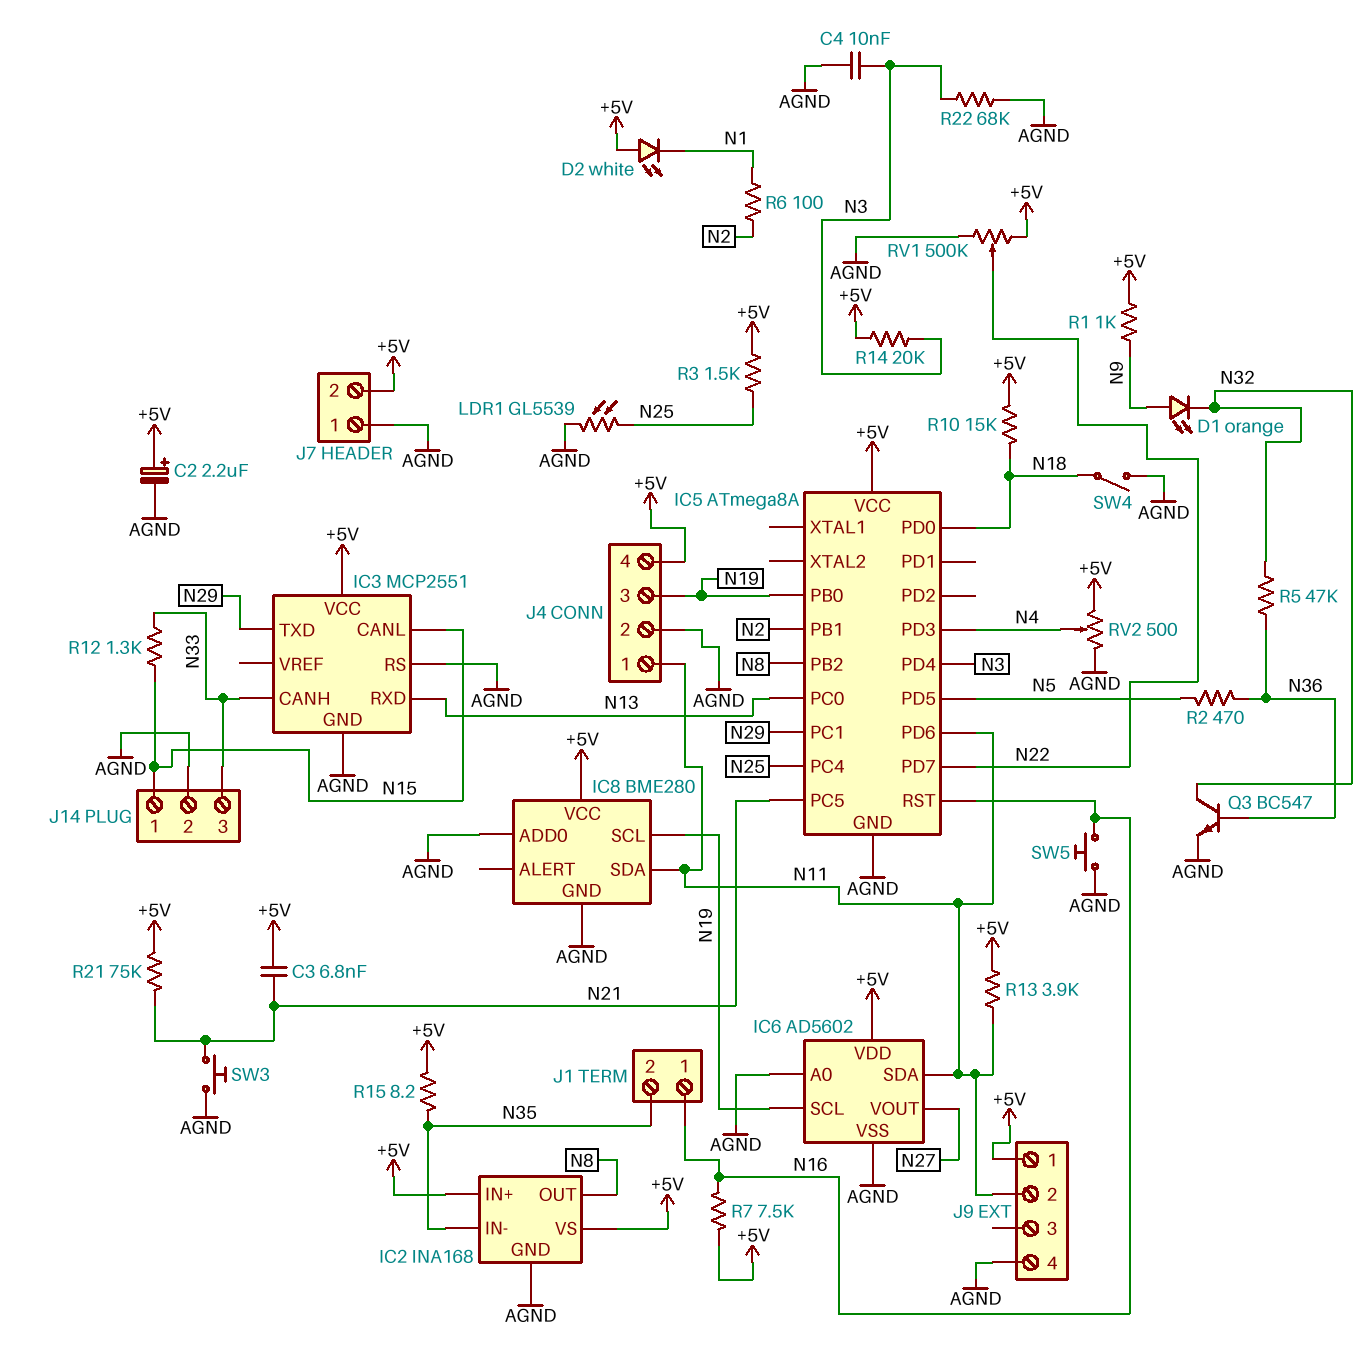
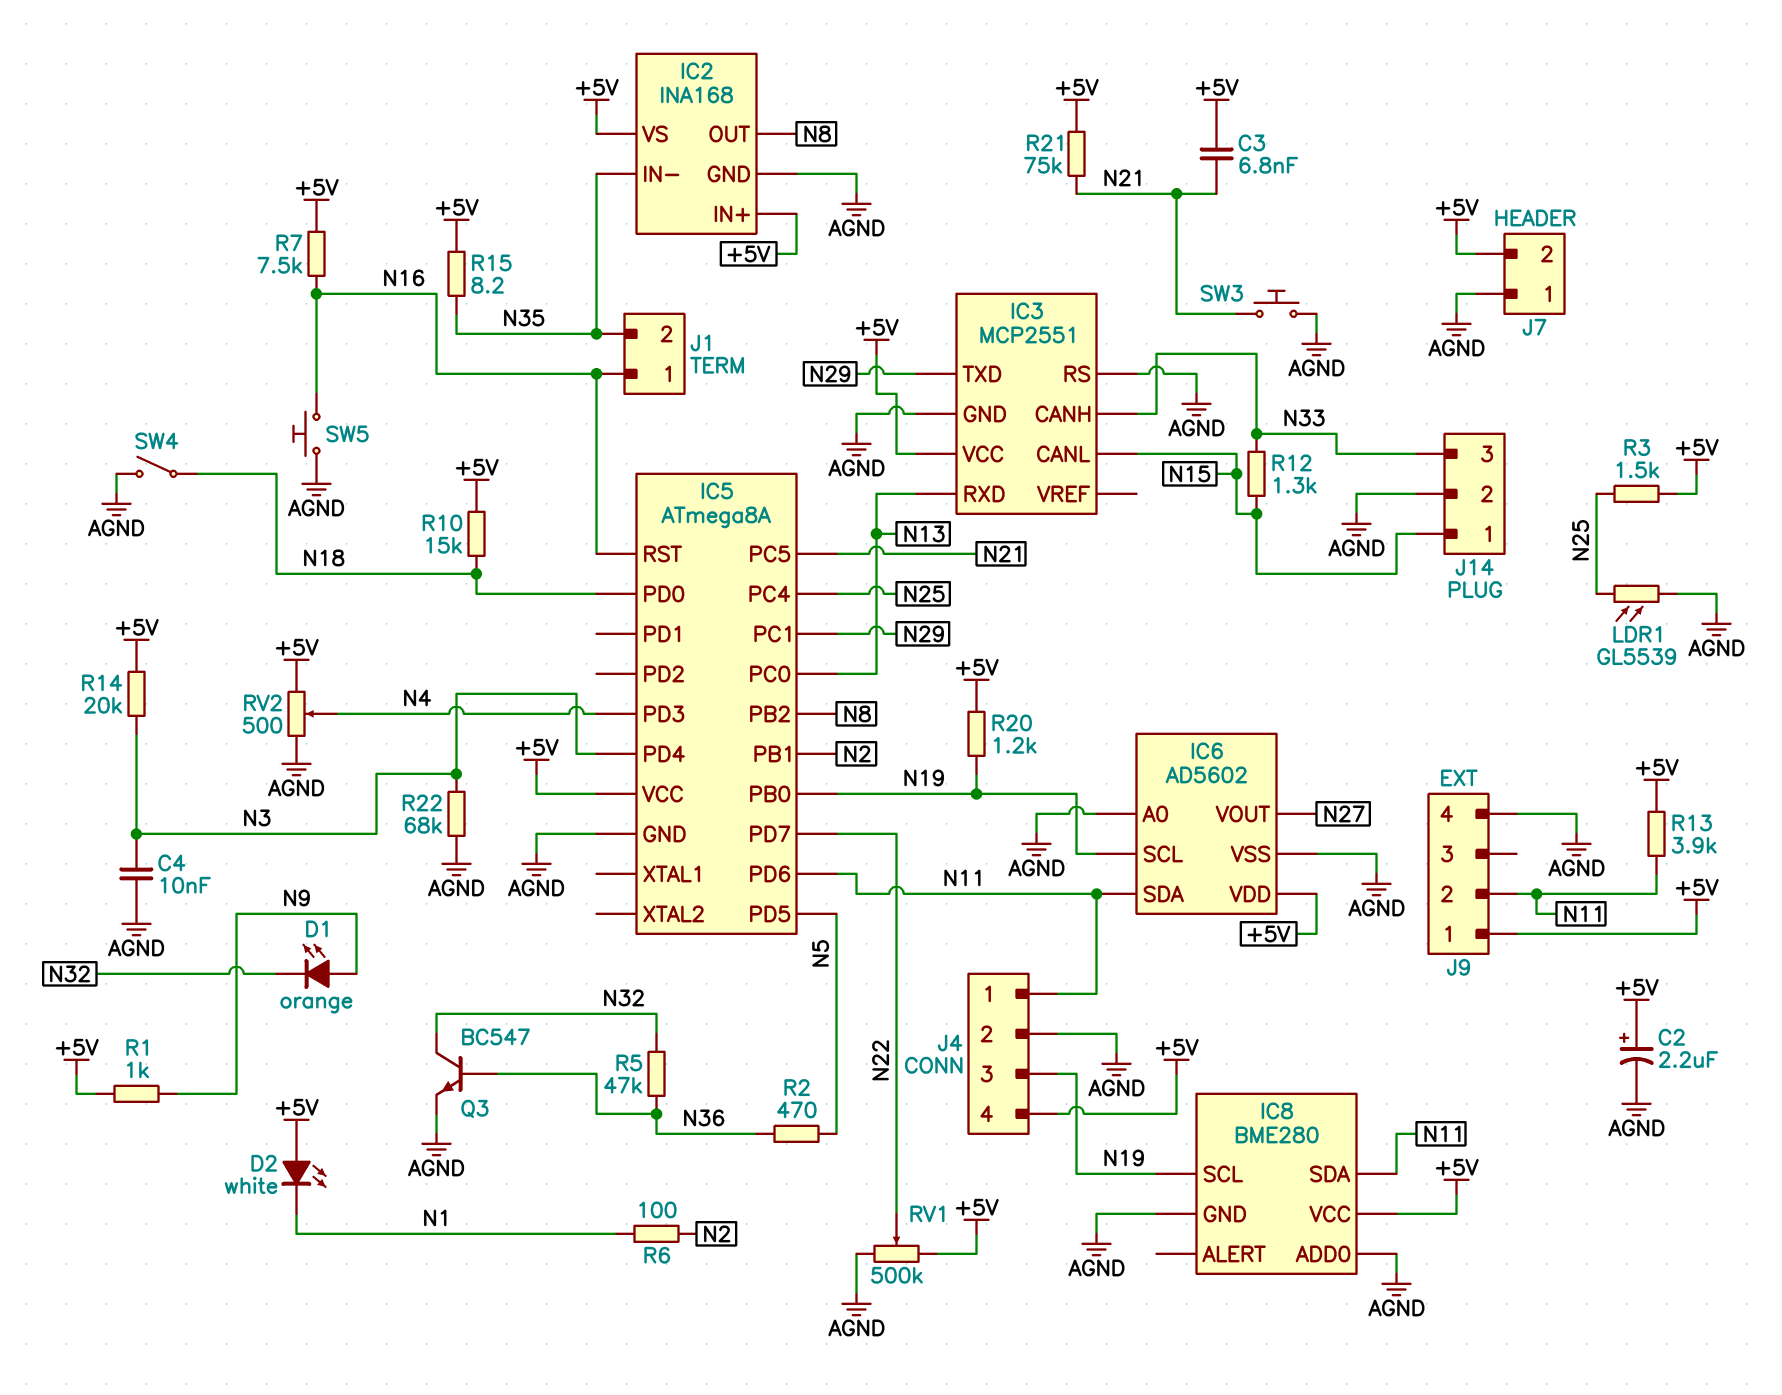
R20: none -> 1.2k (+5V, N19)

